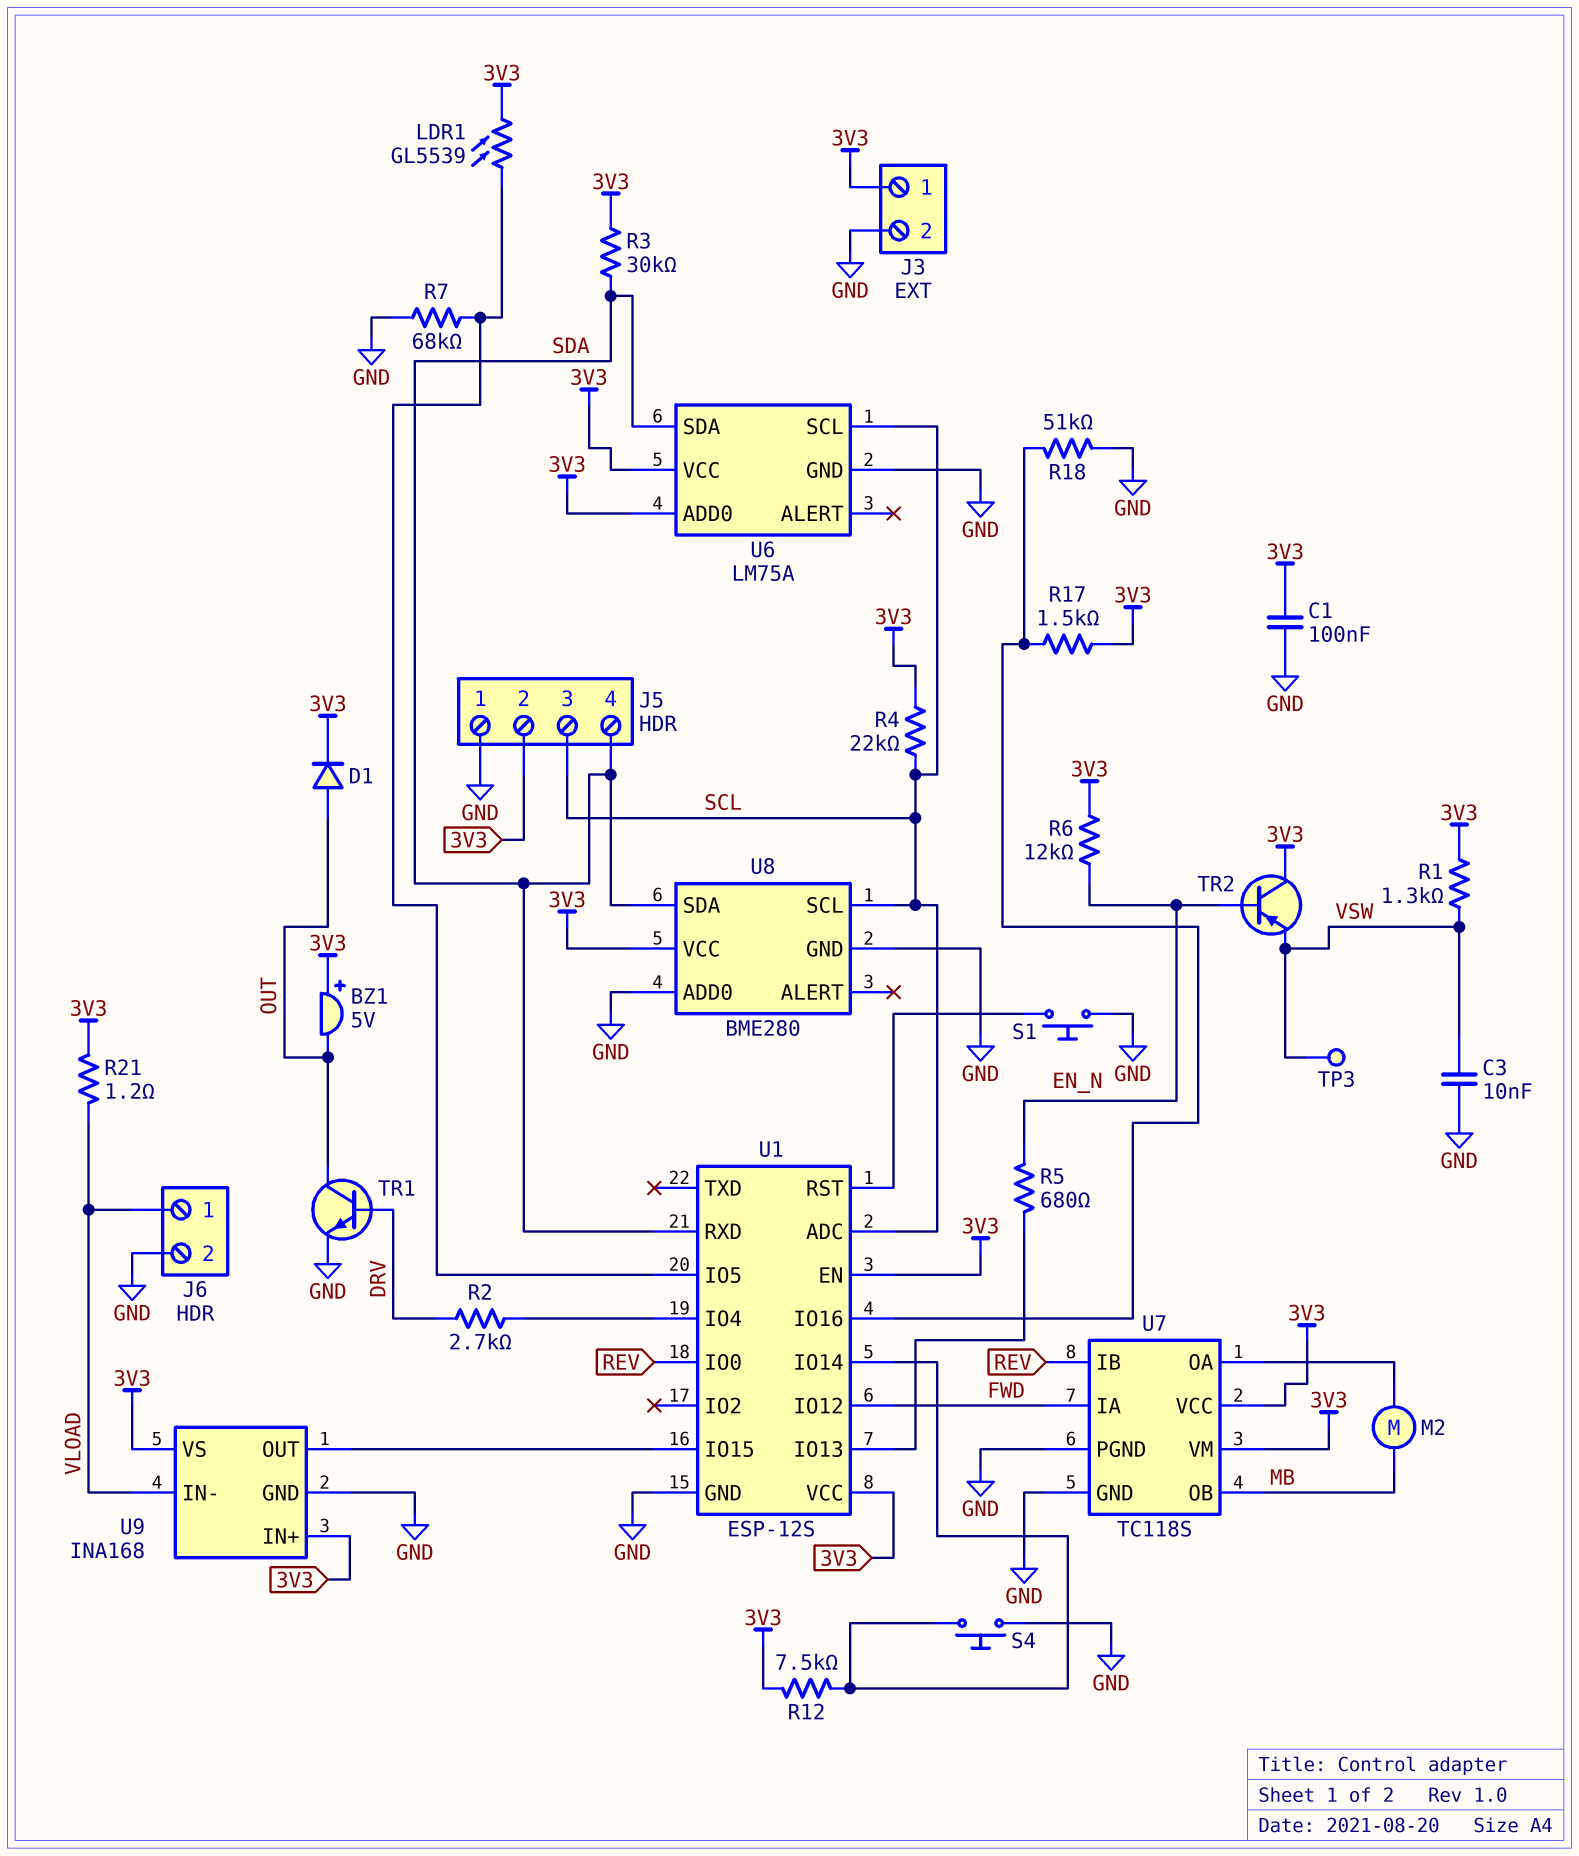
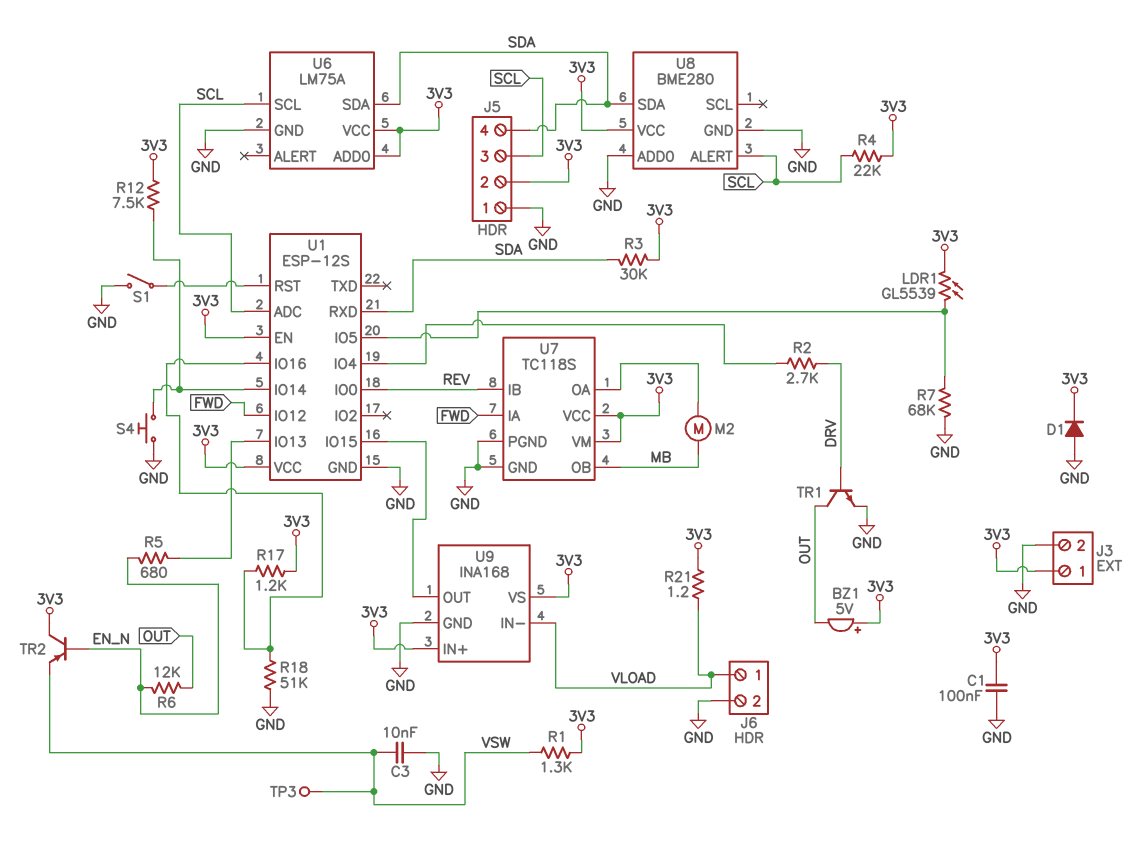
D1: diode (A OUT, K 3V3) -> diode (A GND, K 3V3)
R6: 12k (3V3, EN_N) -> 12k (EN_N, OUT)
R17: 1.5k (3V3, U1/IO16) -> 1.2k (3V3, U1/IO16)
S1: button (GND, U1/RST) -> switch (GND, U1/RST)
U8 pin ALERT: none -> SCL
U8 pin SCL: SCL -> none

